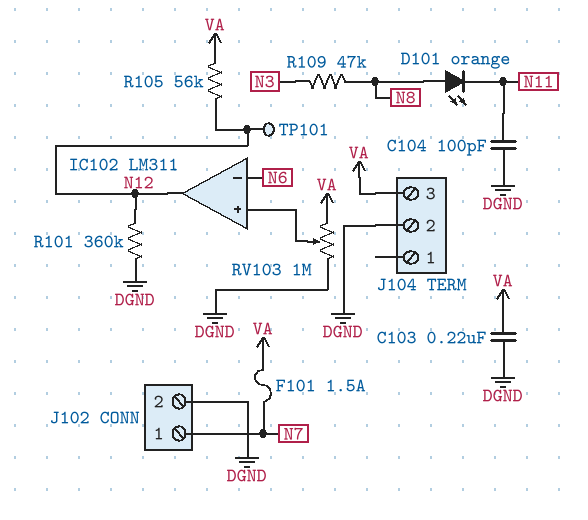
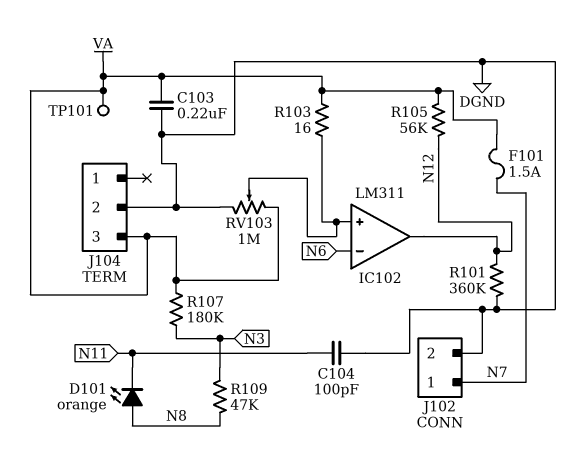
R103: none -> 16 (IC102/in+, VA)
R107: none -> 180k (N3, VA)
TP101: test point (N12) -> test point (VA)

